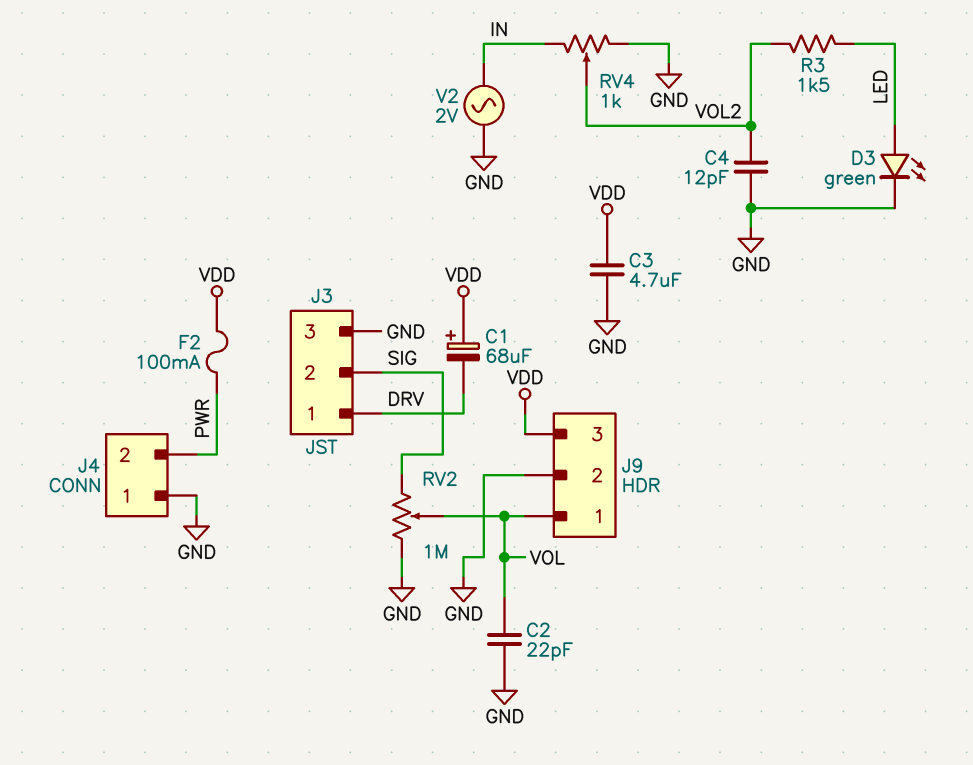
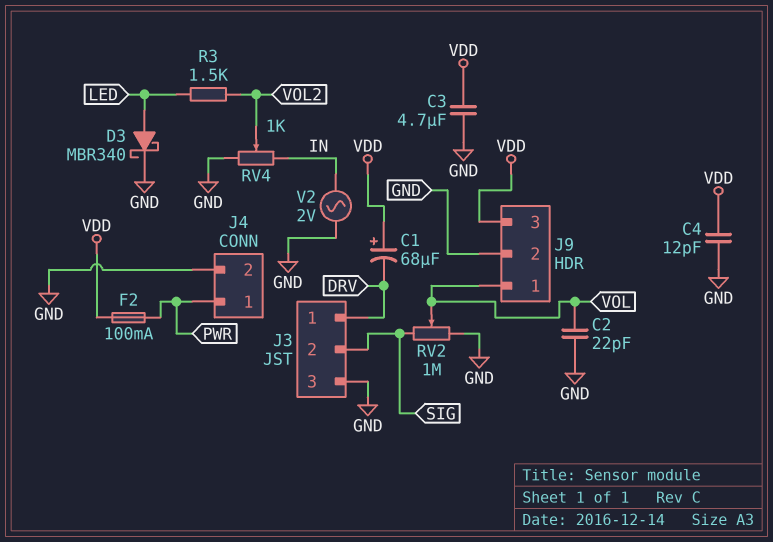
C4: 12pF (GND, VOL2) -> 12pF (GND, VDD)
D3: LED green (A LED, K GND) -> schottky MBR340 (A LED, K GND)
J4 pin 1: GND -> PWR
J4 pin 2: PWR -> GND

